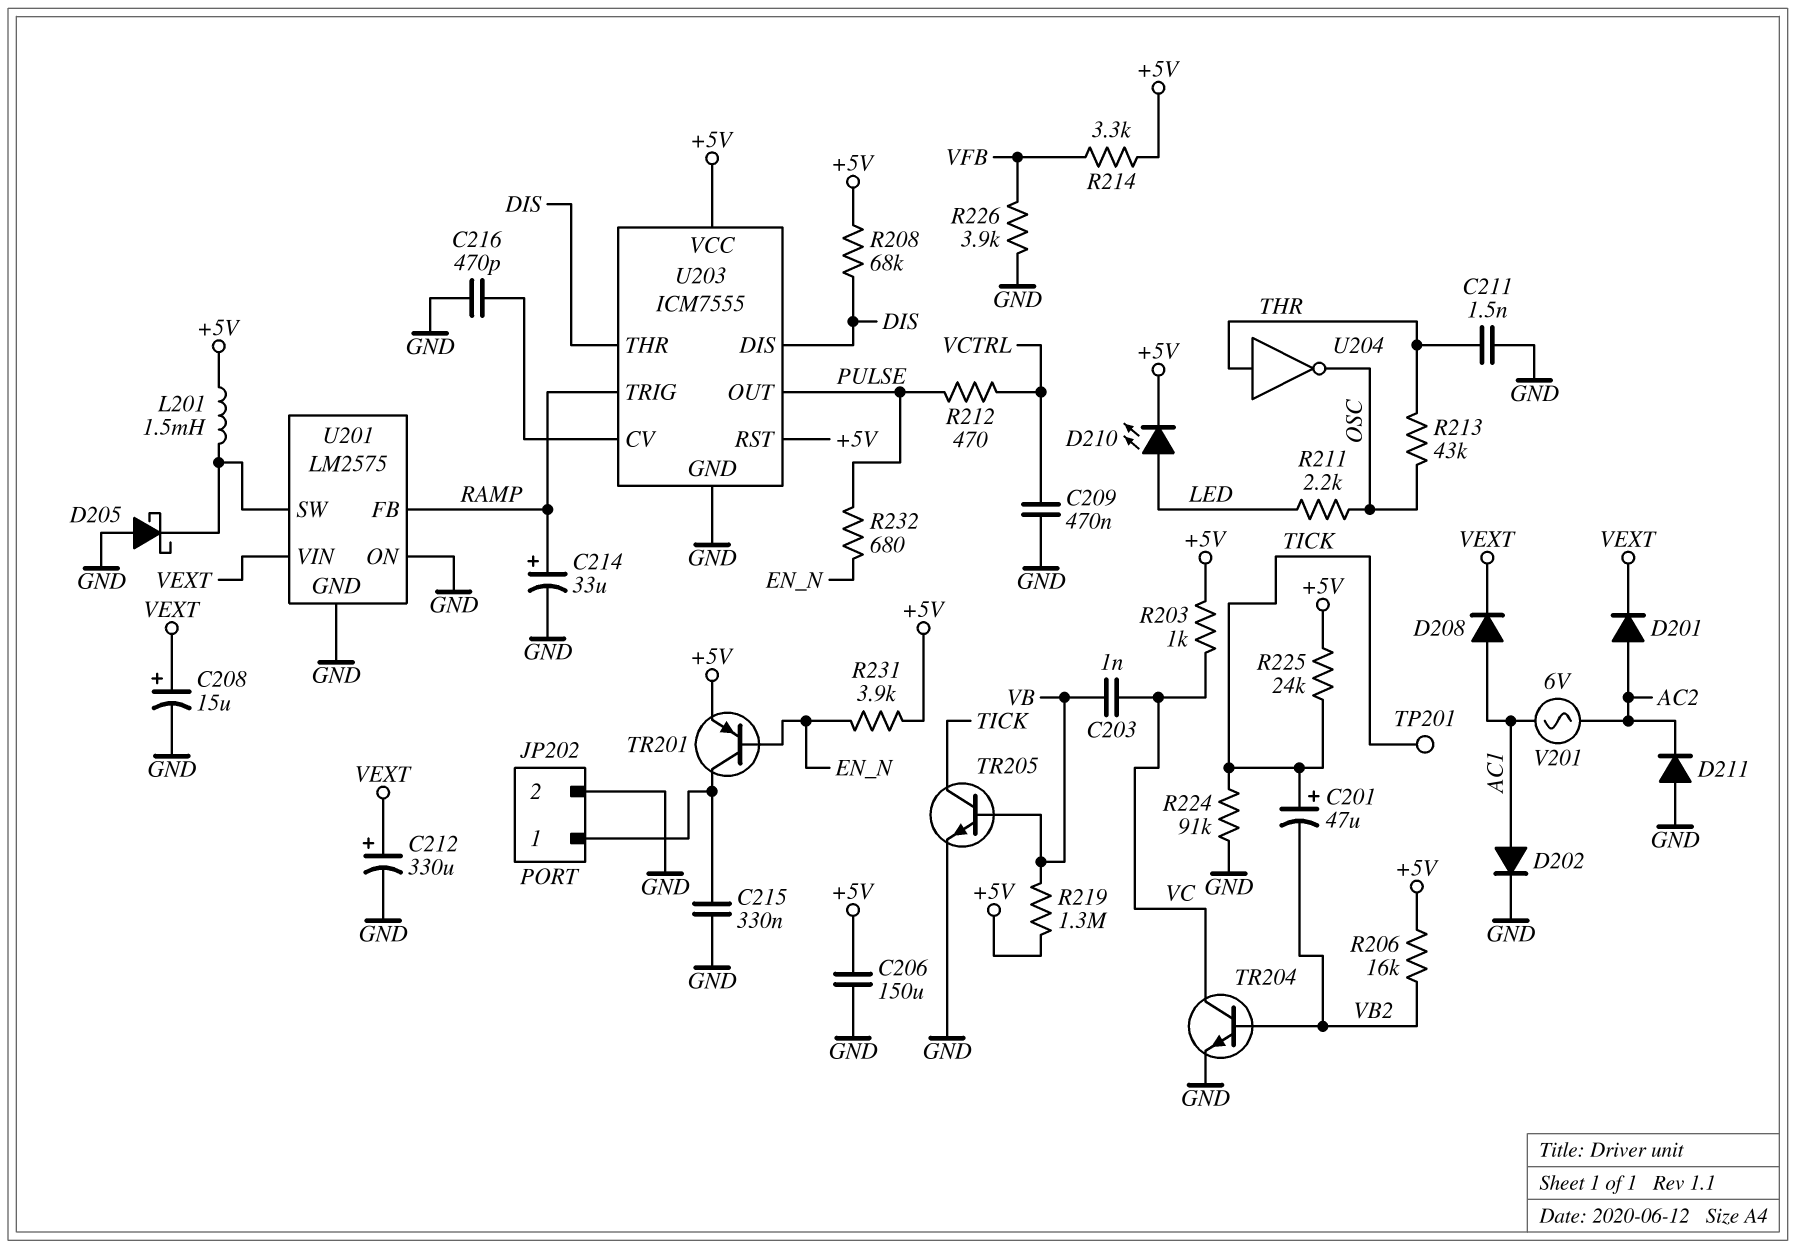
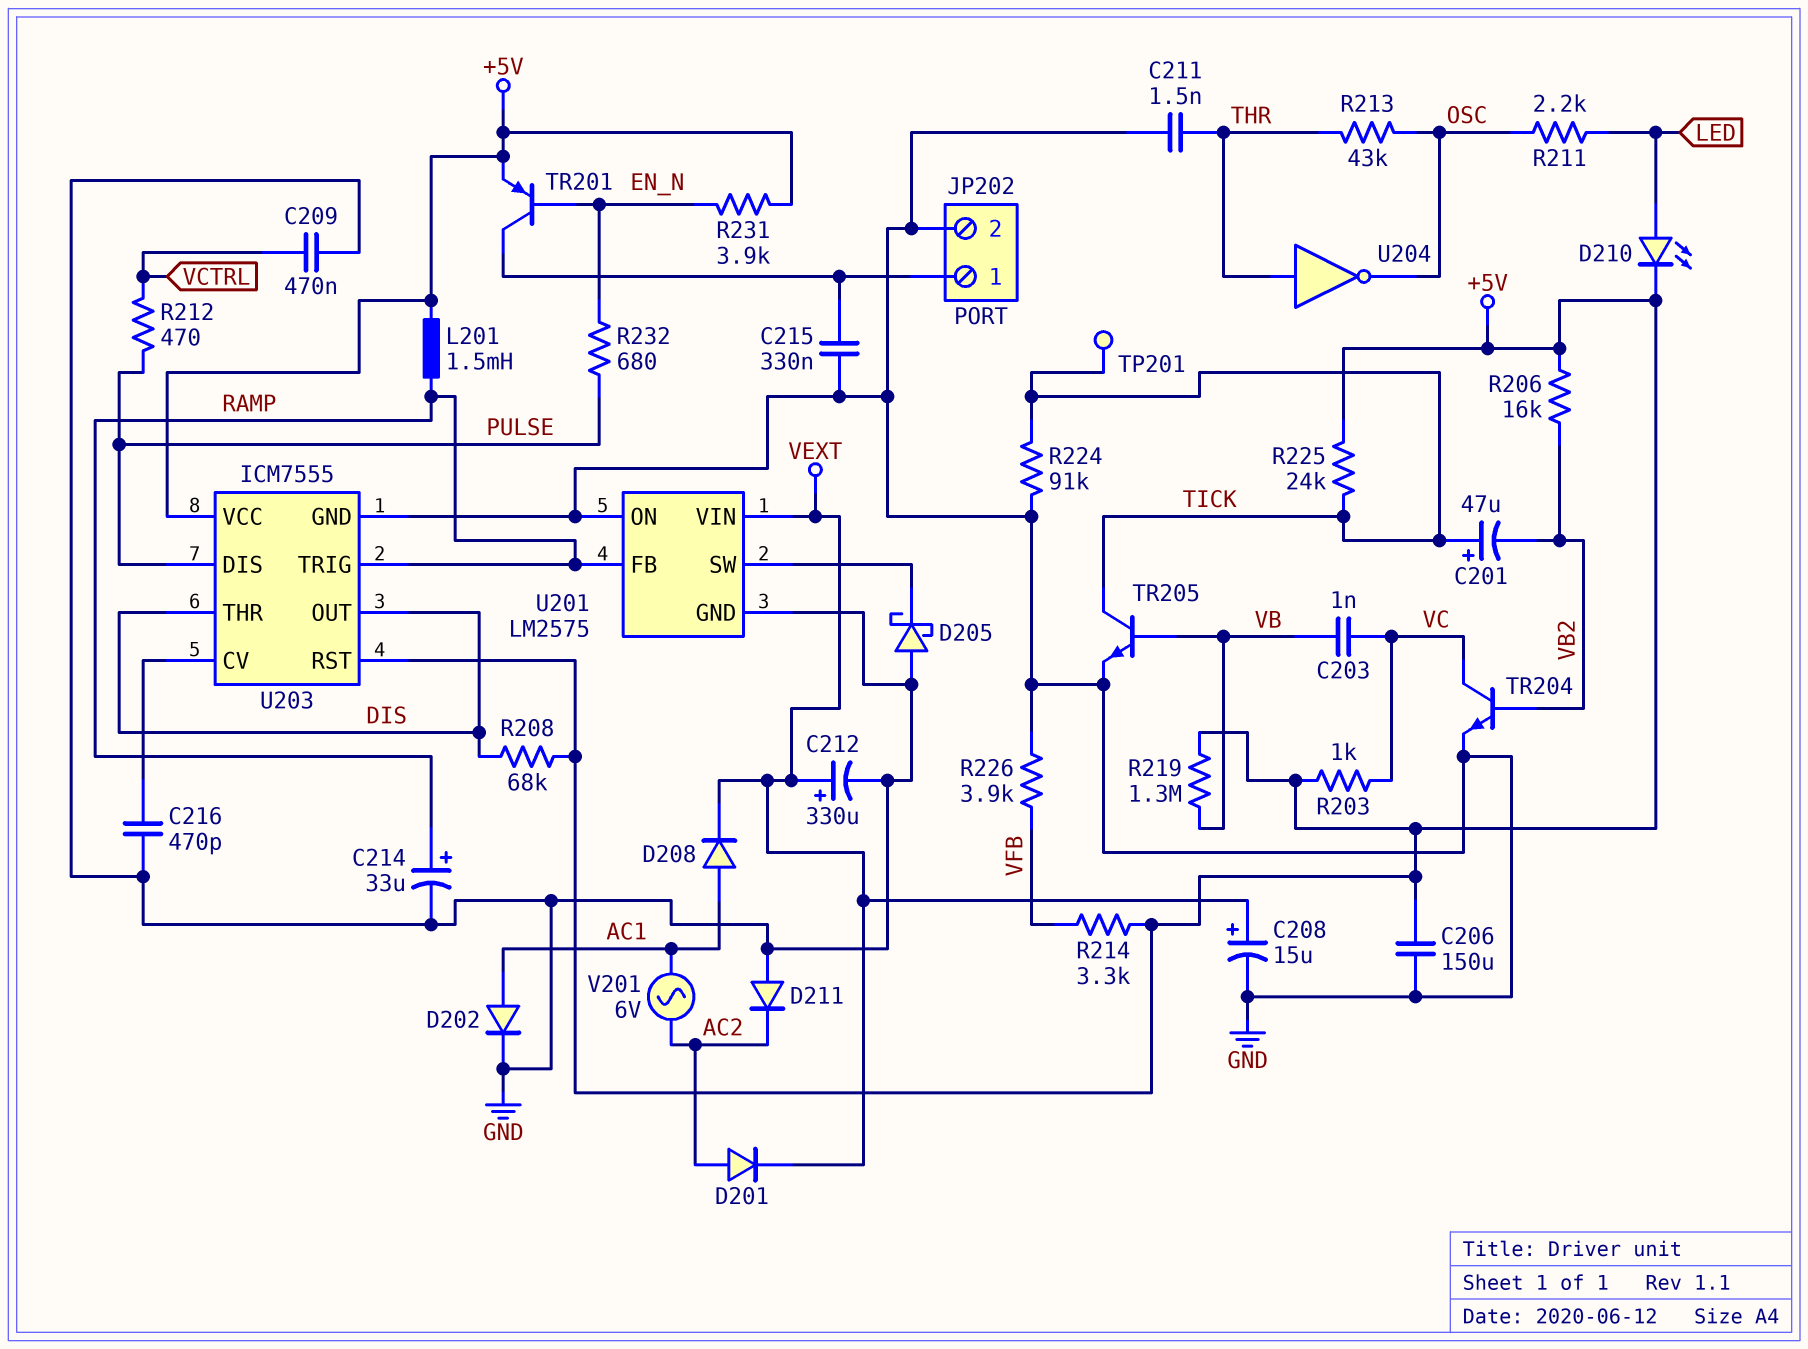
L201: 1.5mH (+5V, U201/SW) -> 1.5mH (+5V, RAMP)
U203 pin DIS: DIS -> PULSE
U203 pin OUT: PULSE -> DIS

